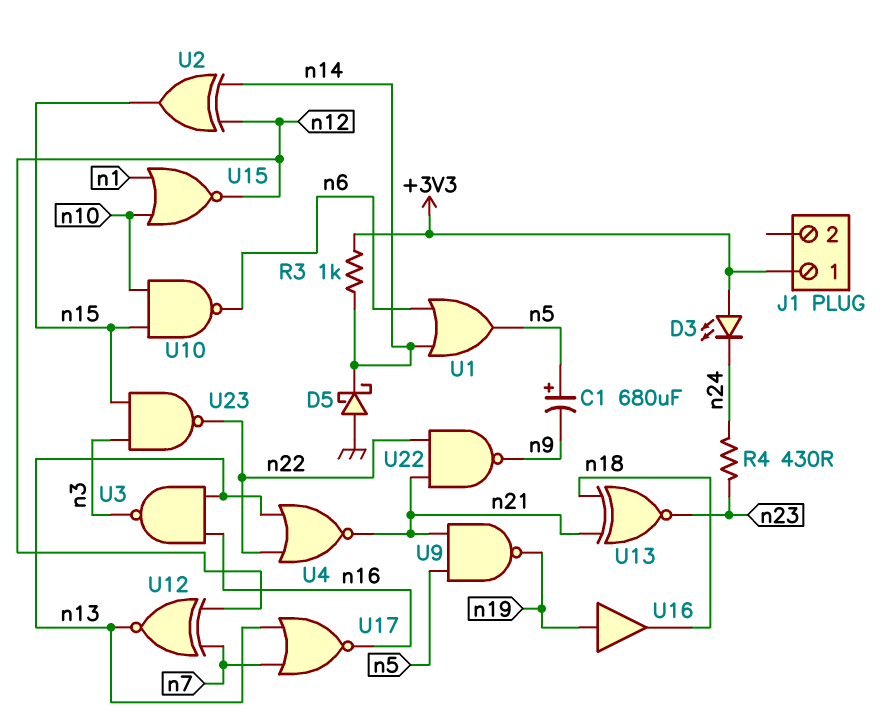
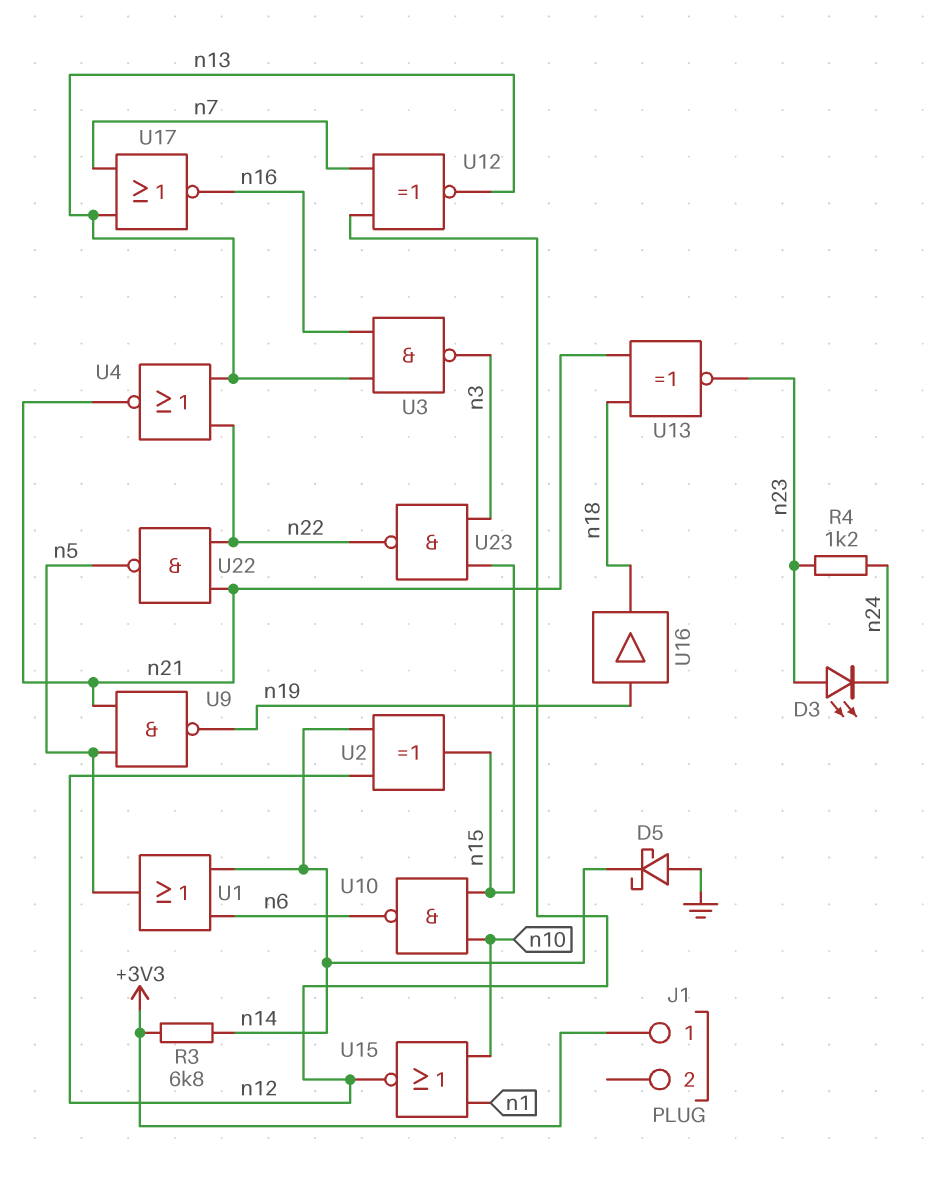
C1: 680uF (plus n5, minus n9) -> none
D3: LED (A +3V3, K n24) -> LED (A n23, K n24)
R3: 1k (+3V3, n14) -> 6.8k (+3V3, n14)
R4: 430 (n23, n24) -> 1.2k (n23, n24)
U22: NAND (in n21, in n22, out n9) -> NAND (in n21, in n22, out n5)

